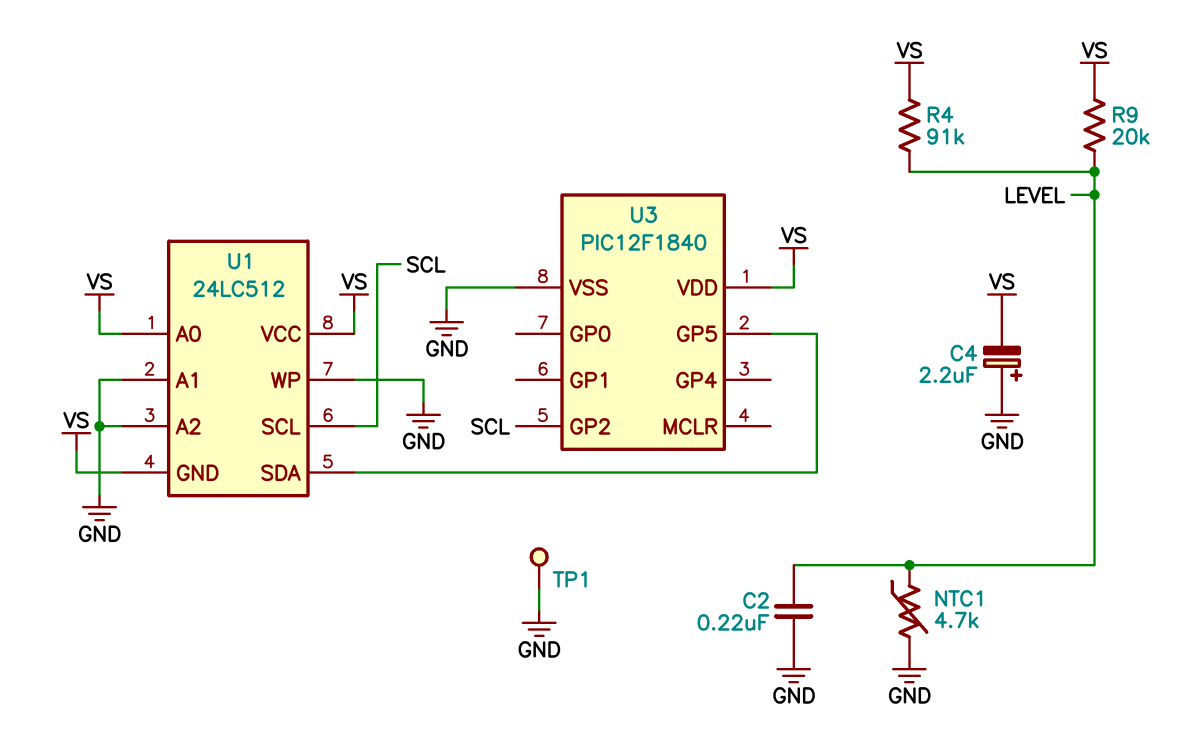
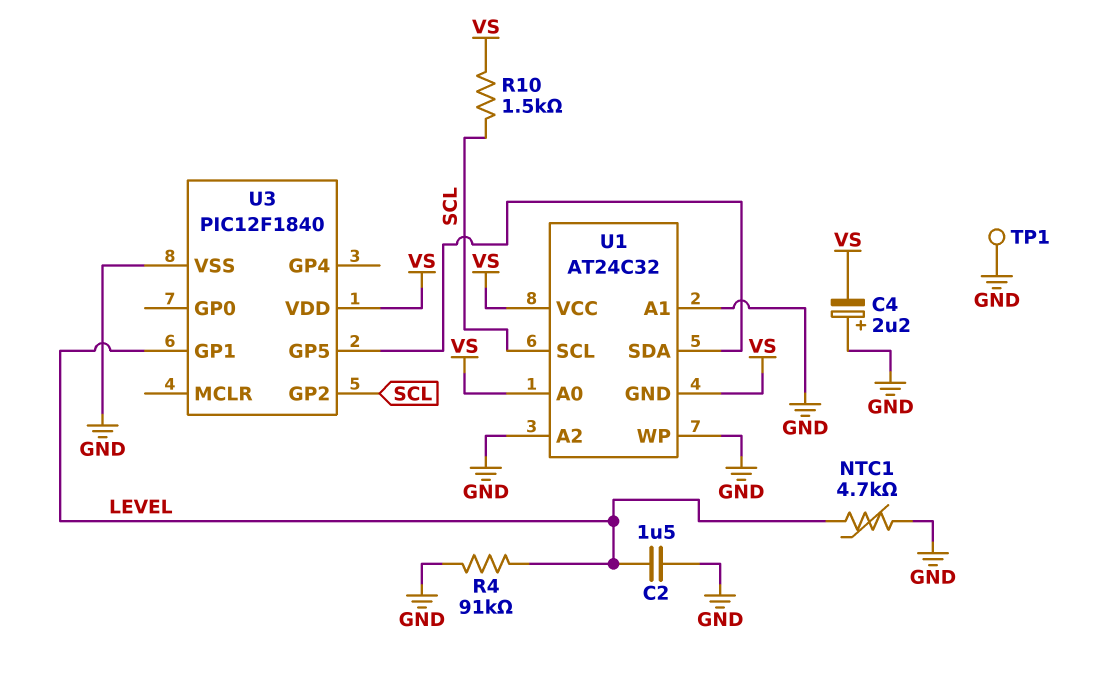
C2: 220nF (GND, LEVEL) -> 1.5uF (GND, LEVEL)
R4: 91k (LEVEL, VS) -> 91k (GND, LEVEL)
R9: 20k (LEVEL, VS) -> none
R10: none -> 1.5k (SCL, VS)
U1: 24LC512 -> AT24C32
U3 pin GP1: none -> LEVEL

